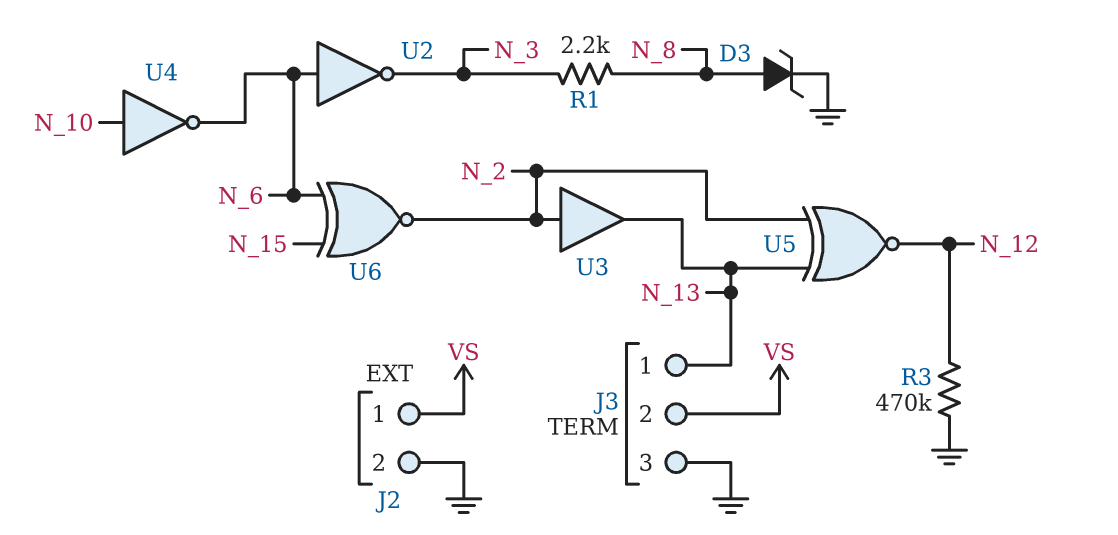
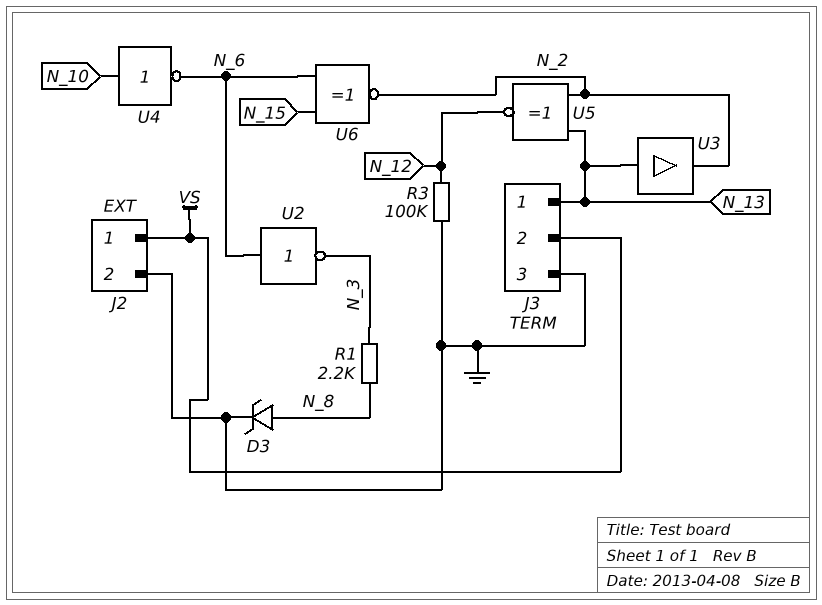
R3: 470k (GND, N_12) -> 100k (GND, N_12)
U3: buffer (in N_2, out N_13) -> buffer (in N_13, out N_2)

